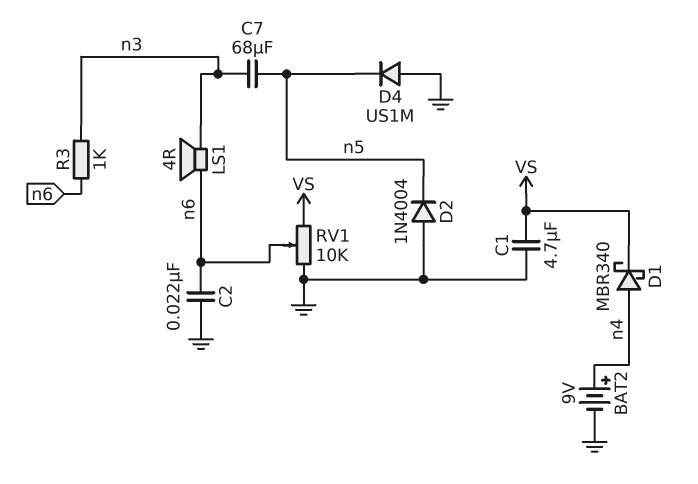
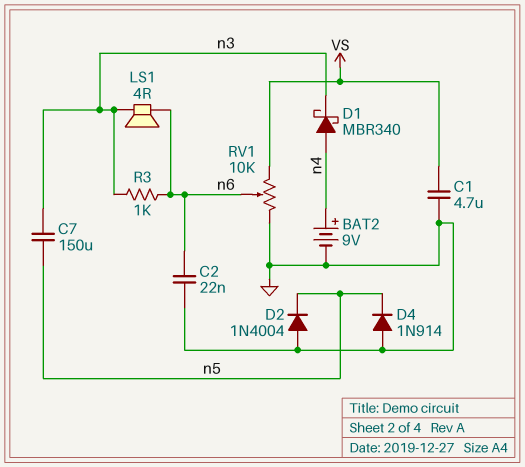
C7: 68uF (n3, n5) -> 150uF (n3, n5)
D1: schottky MBR340 (A n4, K VS) -> schottky MBR340 (A n4, K n3)
D4: diode US1M (A GND, K n5) -> diode 1N914 (A GND, K n5)

